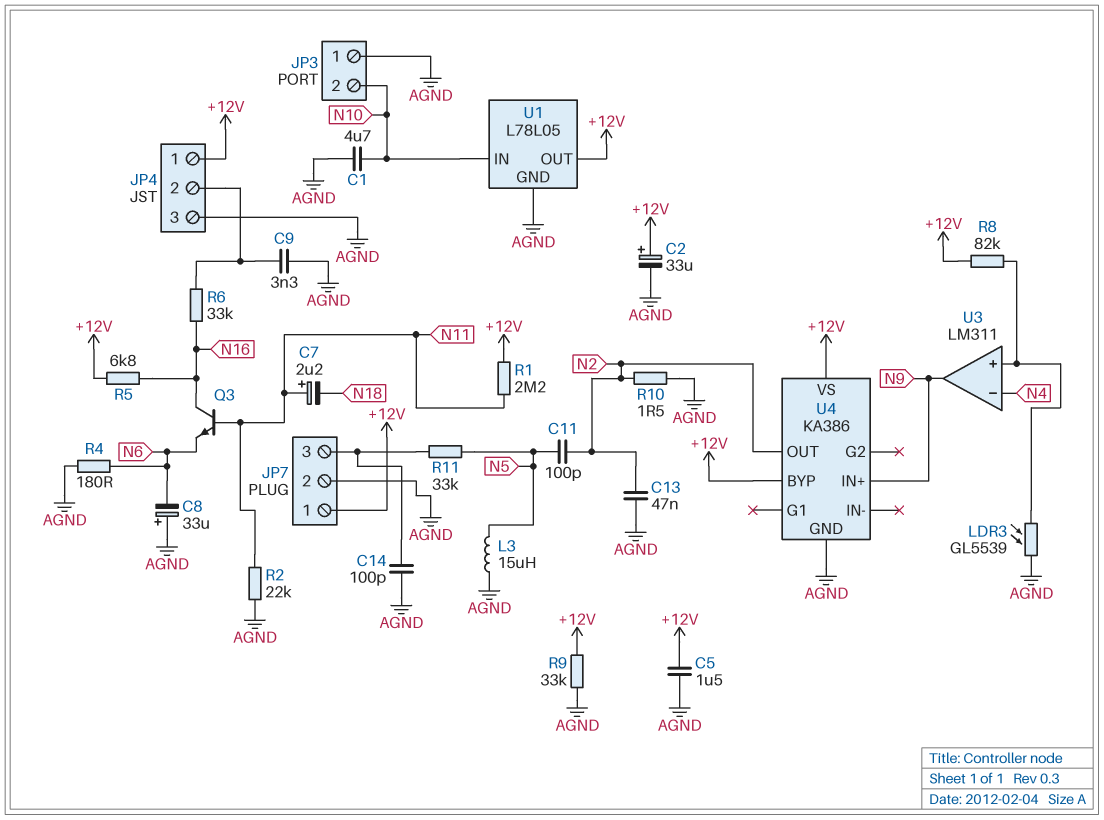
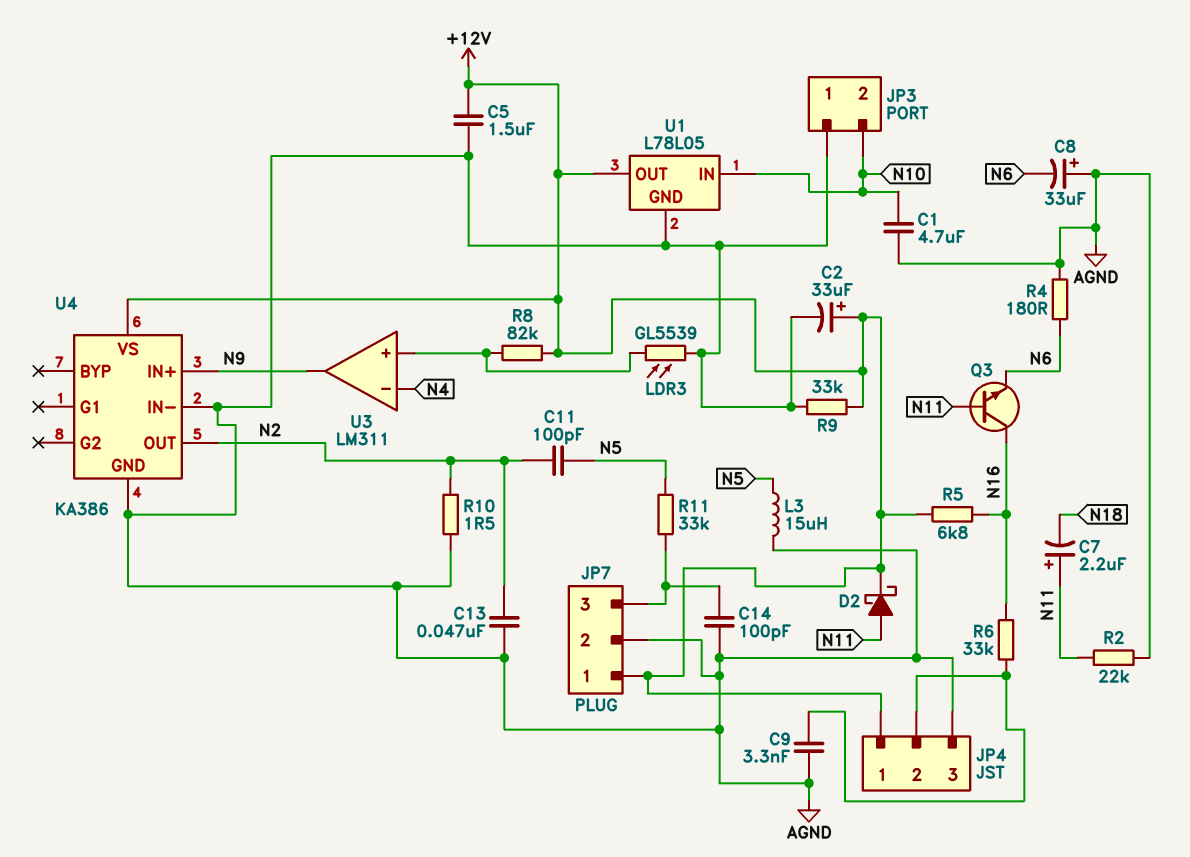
D2: none -> schottky (A N11, K +12V)
R1: 2.2M (+12V, N11) -> none
U4 pin BYP: +12V -> none
U4 pin IN-: none -> AGND

